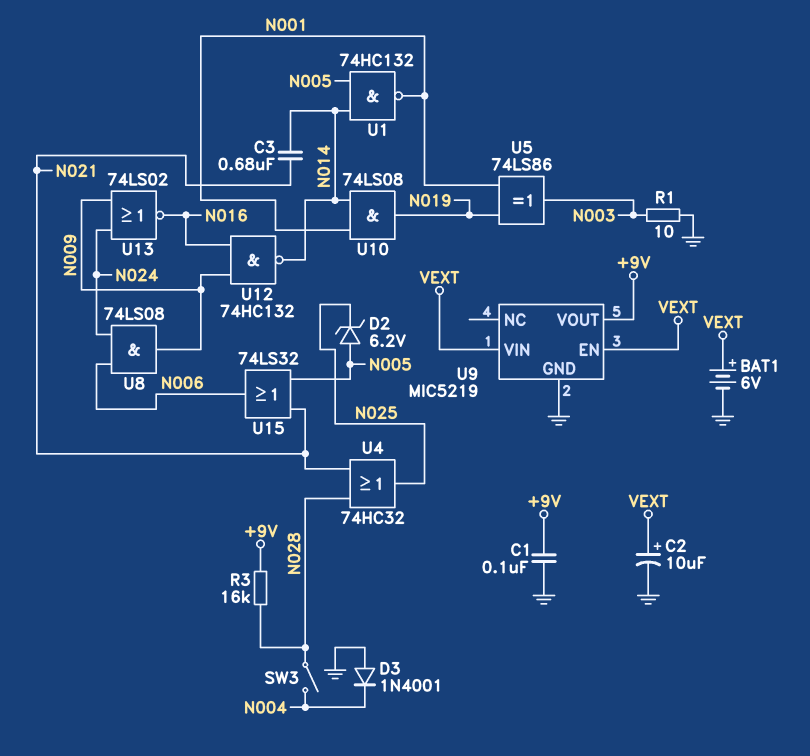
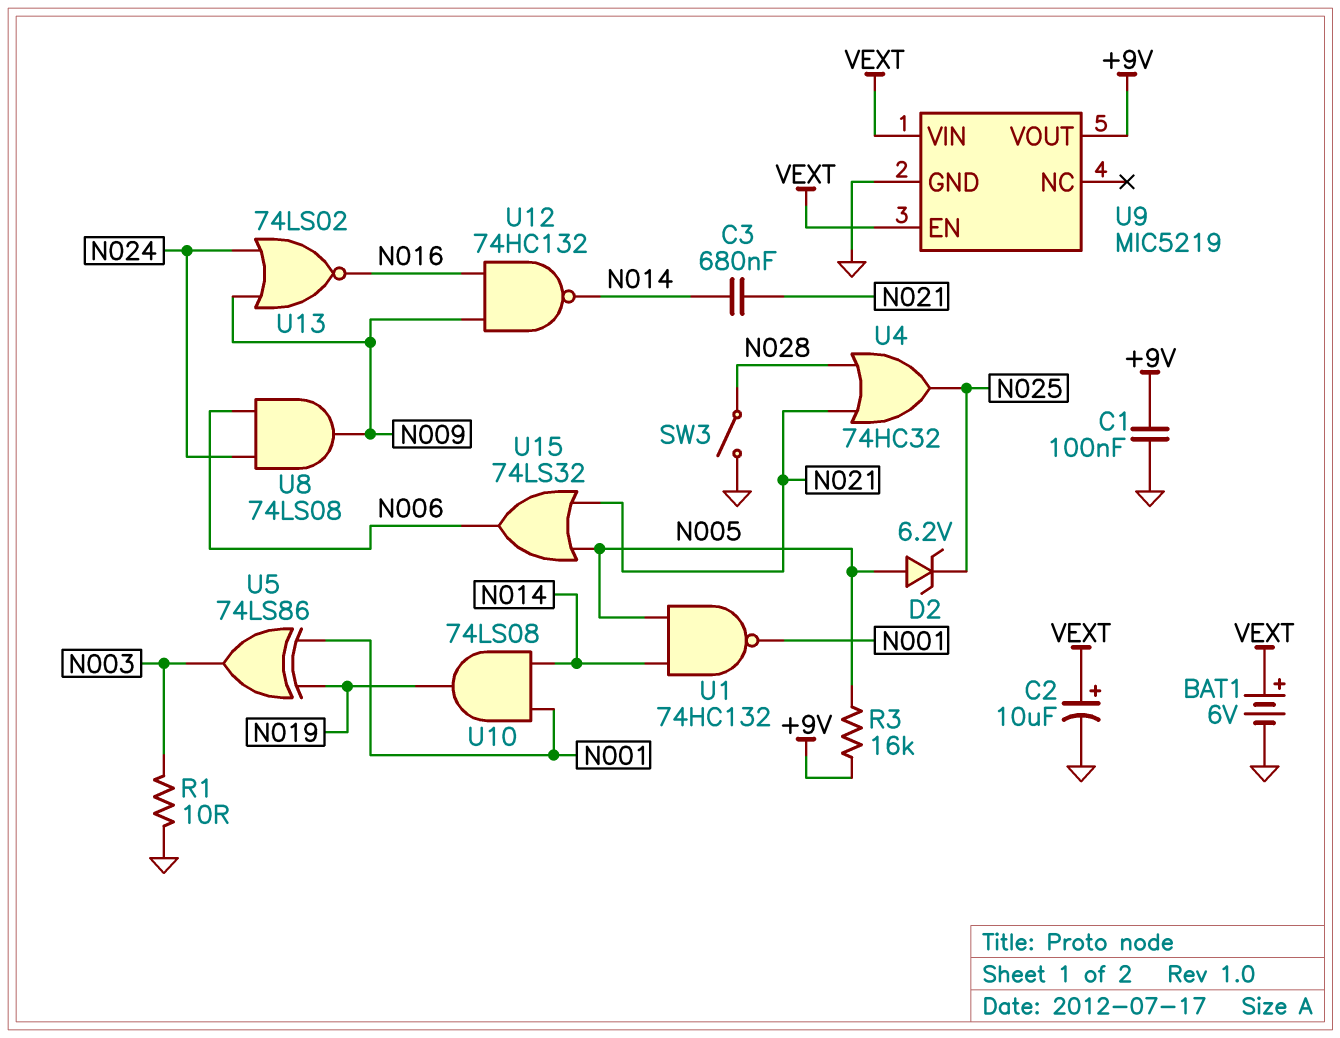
D3: diode 1N4001 (A GND, K N004) -> none
R3: 16k (+9V, N028) -> 16k (+9V, N005)
SW3: switch (N004, N028) -> switch (GND, N028)

